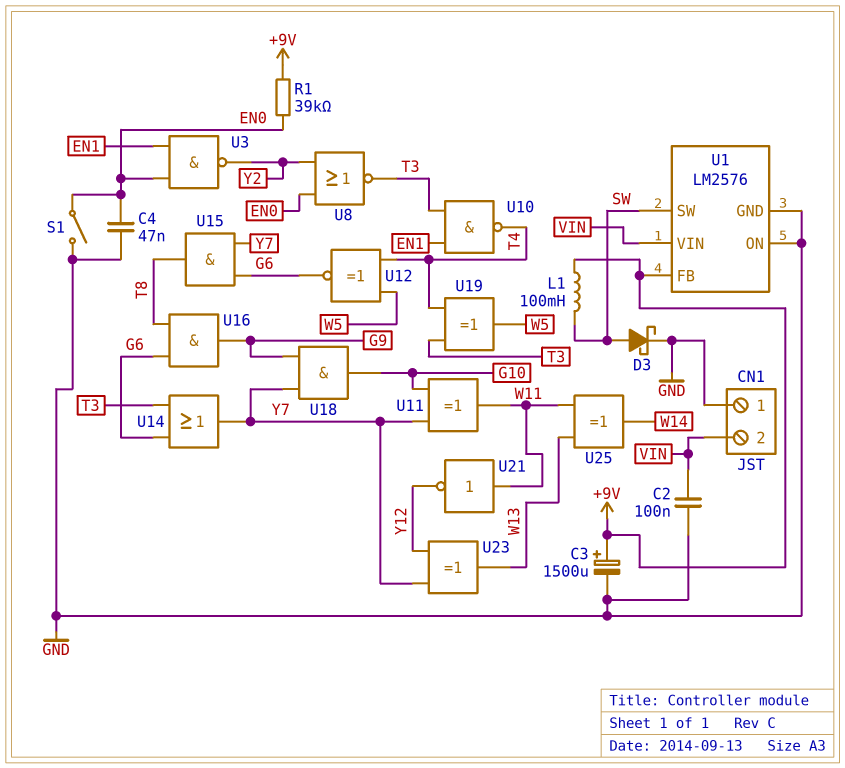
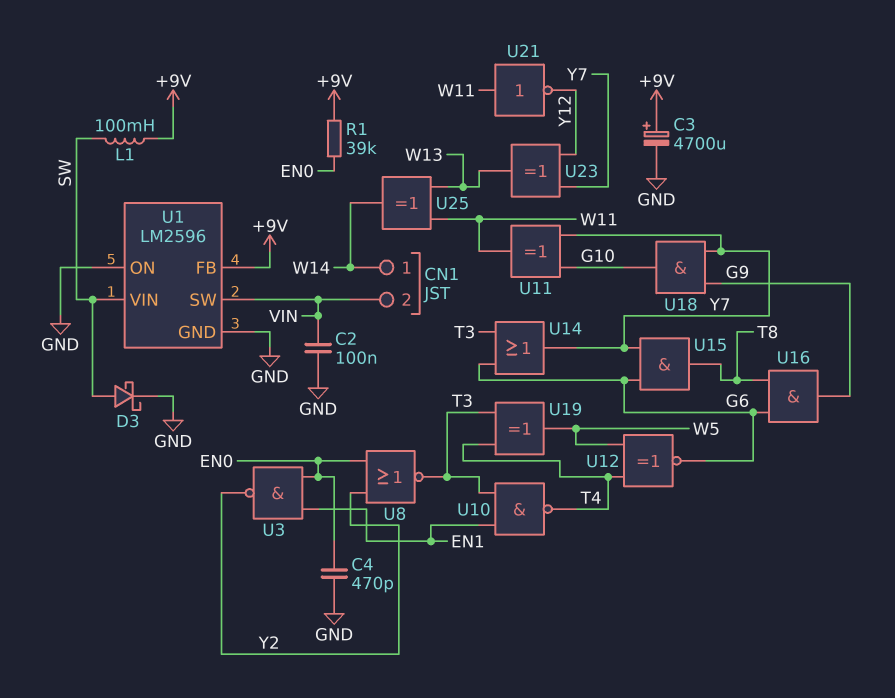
C3: 1500uF (plus +9V, minus GND) -> 4700uF (plus +9V, minus GND)
C4: 47nF (EN0, GND) -> 470pF (EN0, GND)
CN1 pin 1: GND -> W14
S1: switch (EN0, GND) -> none
U1: LM2576 -> LM2596
U1 pin SW: SW -> VIN
U1 pin VIN: VIN -> SW

